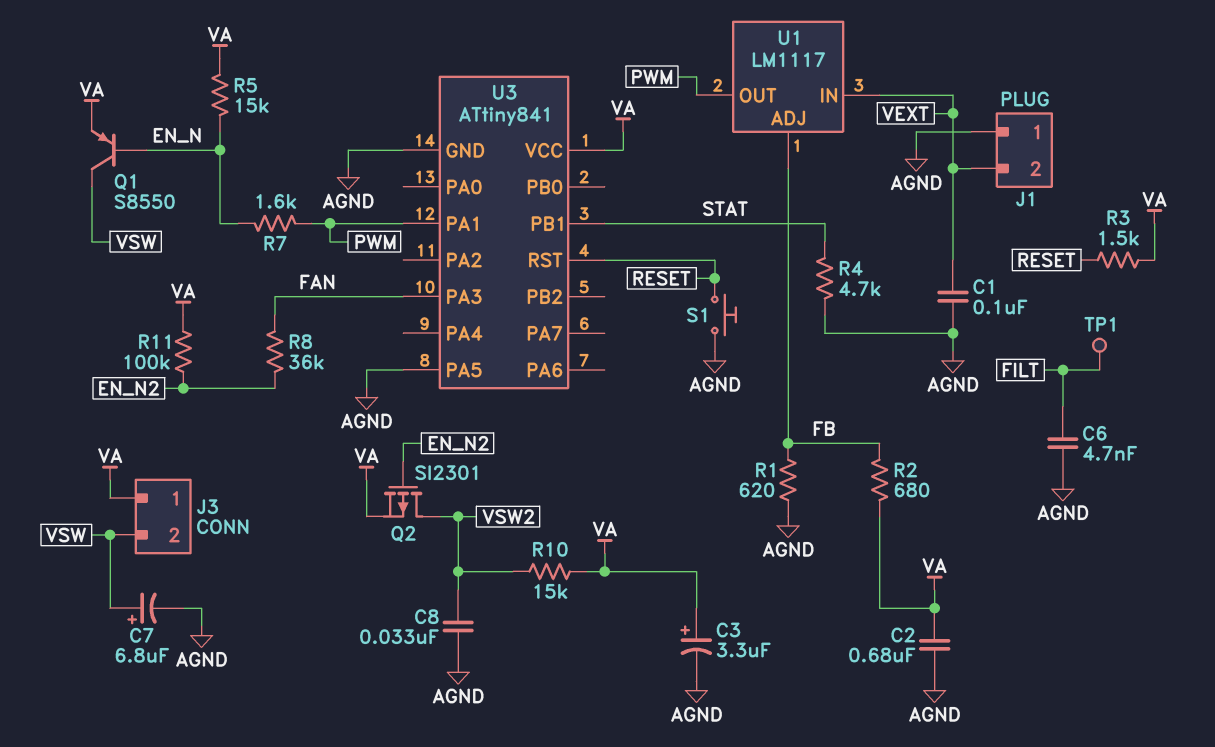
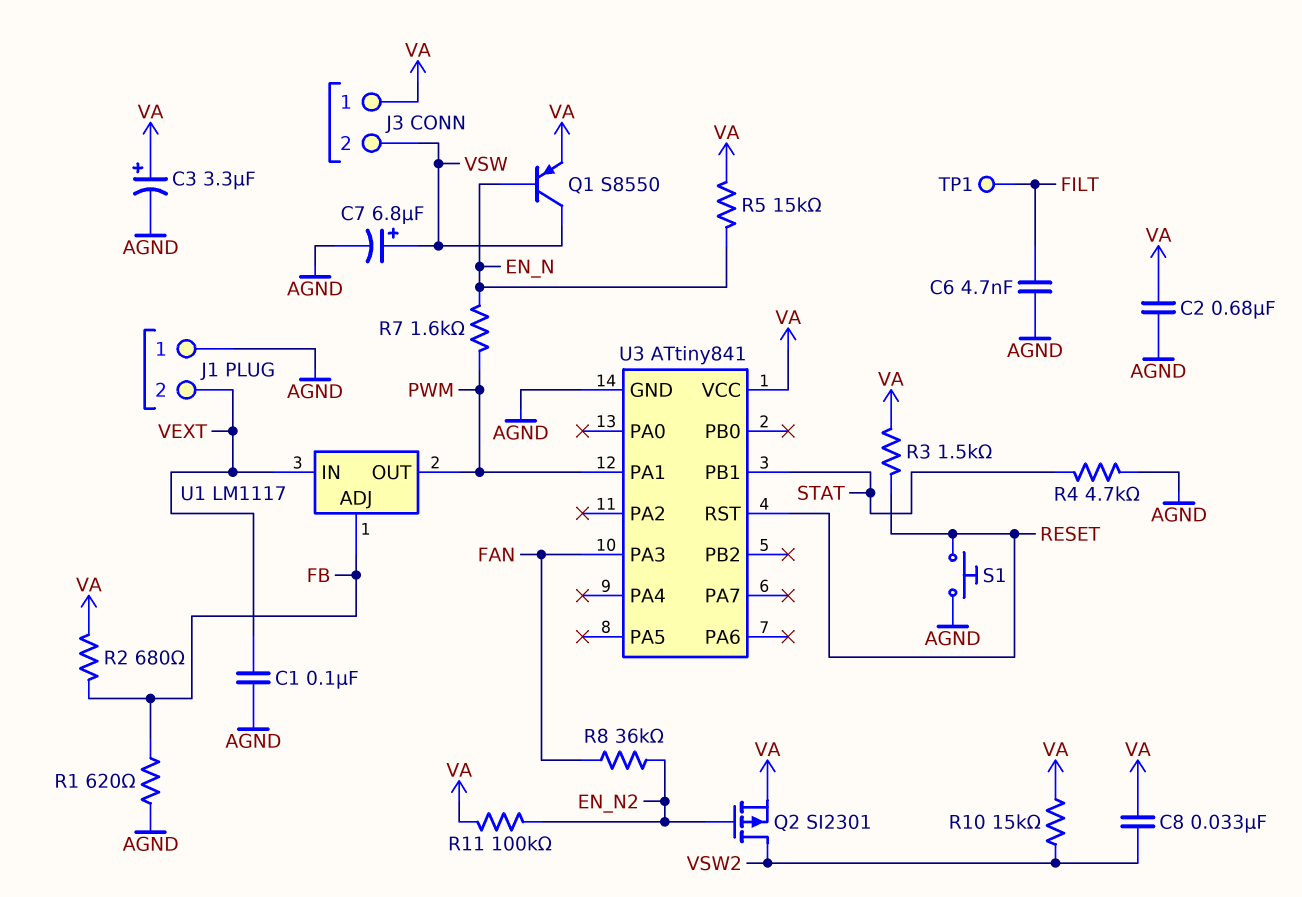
C8: 33nF (AGND, VSW2) -> 33nF (VA, VSW2)
U3 pin PA5: AGND -> none

